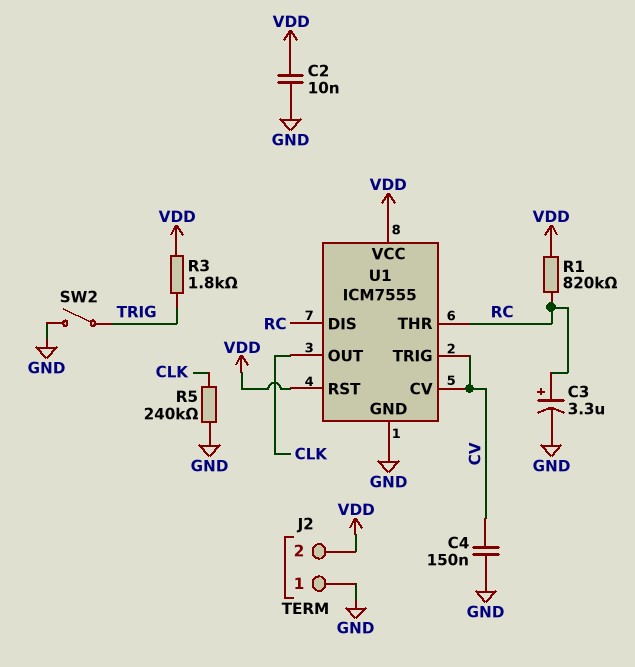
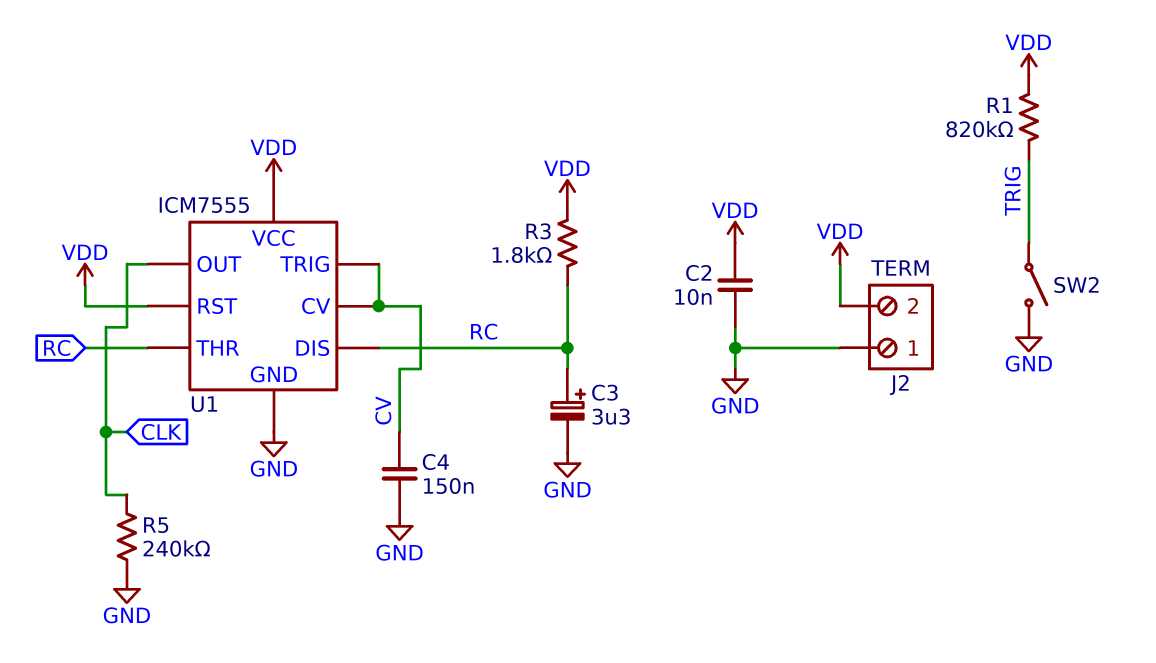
R1: 820k (RC, VDD) -> 820k (TRIG, VDD)
R3: 1.8k (TRIG, VDD) -> 1.8k (RC, VDD)

